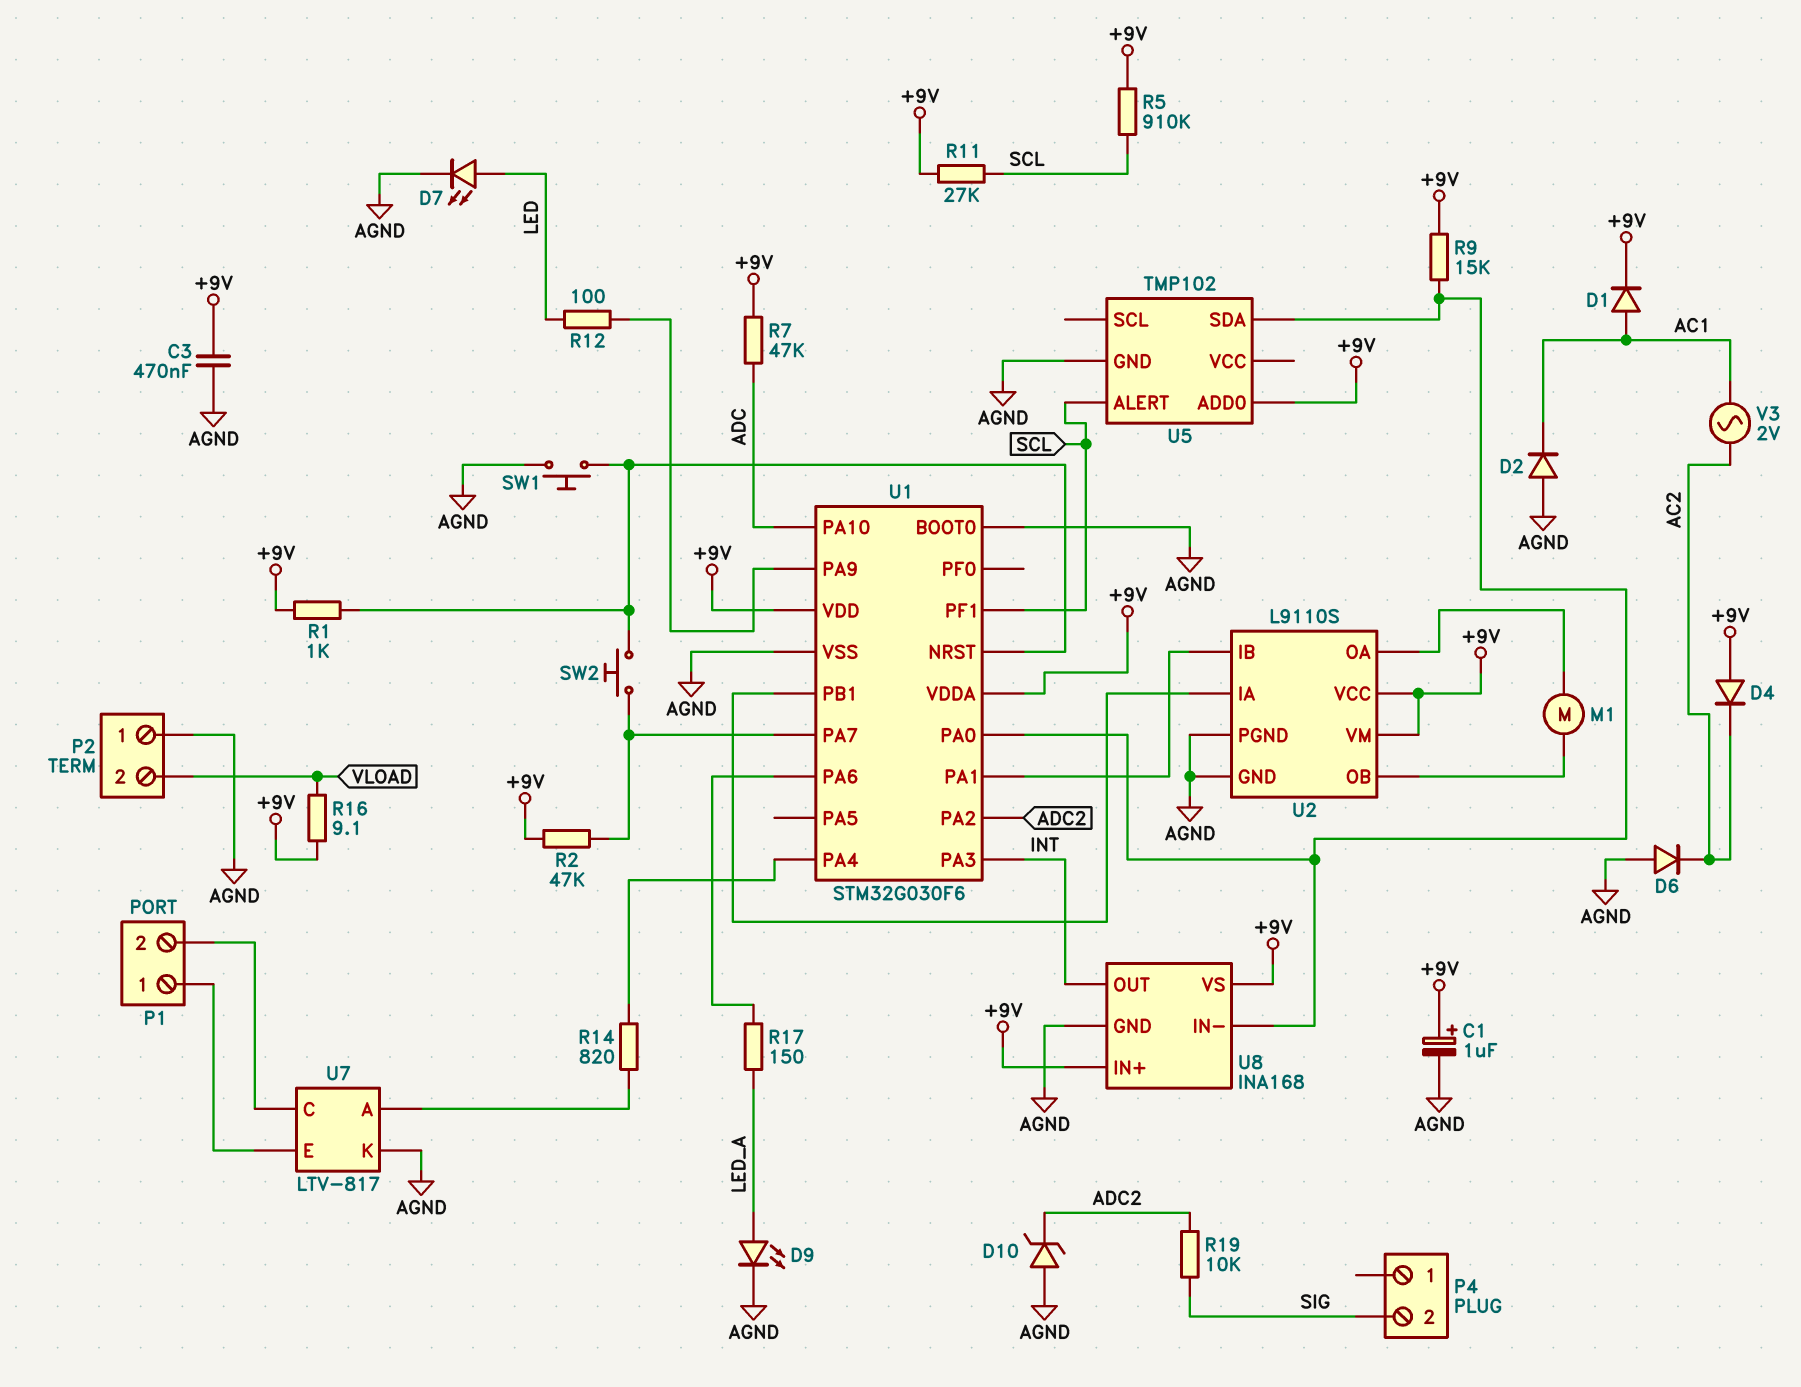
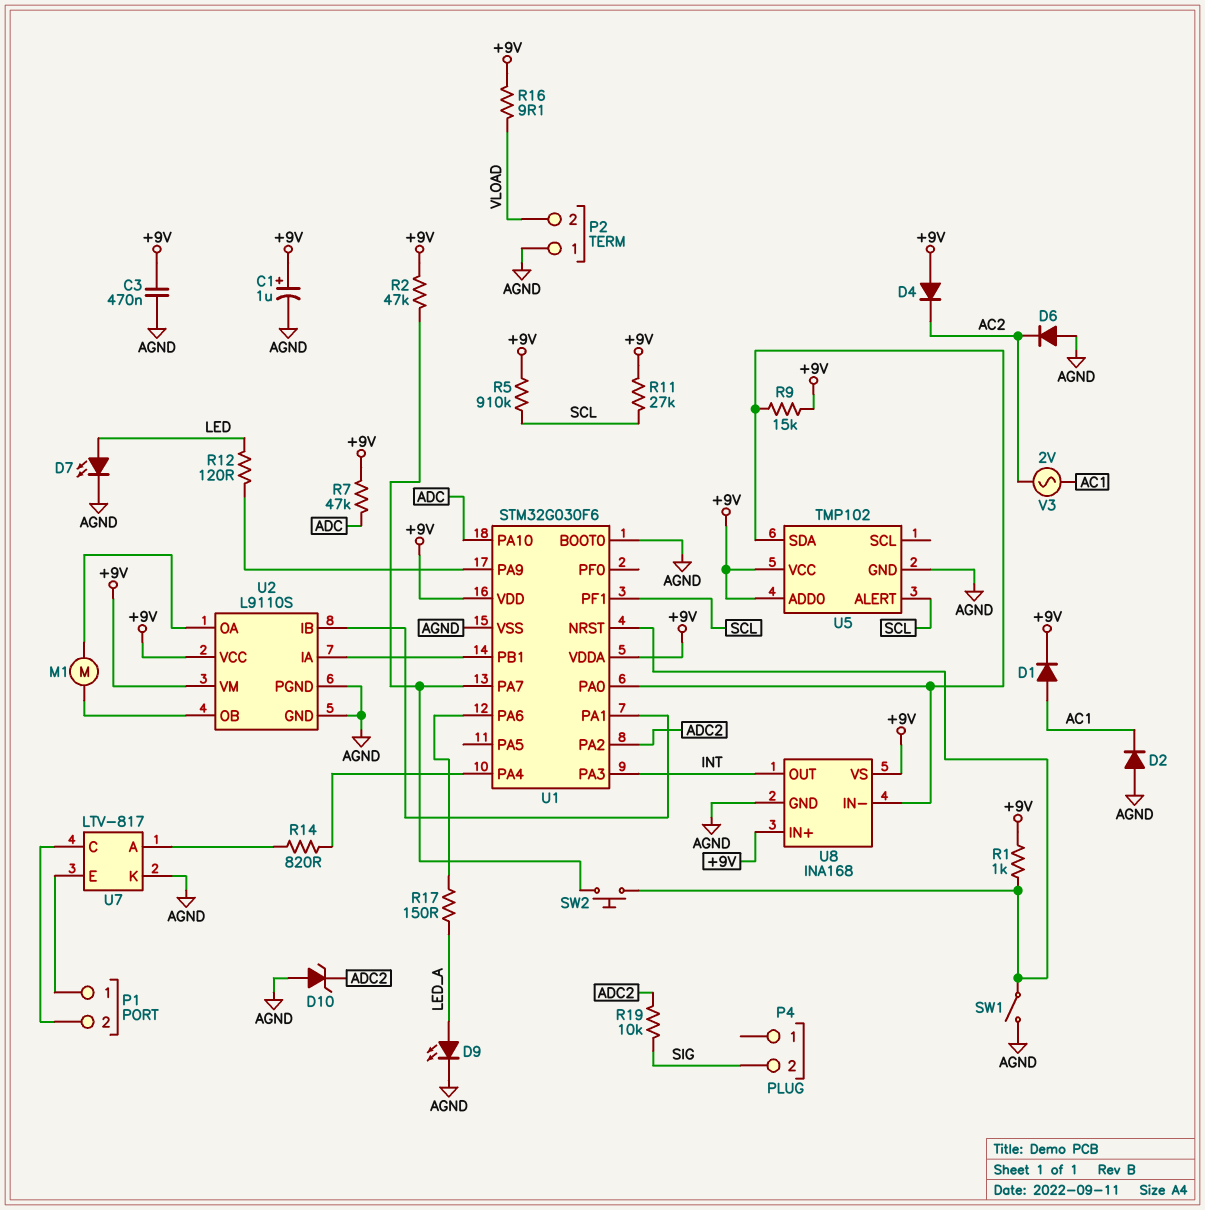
R12: 100 (LED, U1/PA9) -> 120 (LED, U1/PA9)
SW1: button (AGND, U1/NRST) -> switch (AGND, U1/NRST)
U5 pin VCC: none -> +9V

